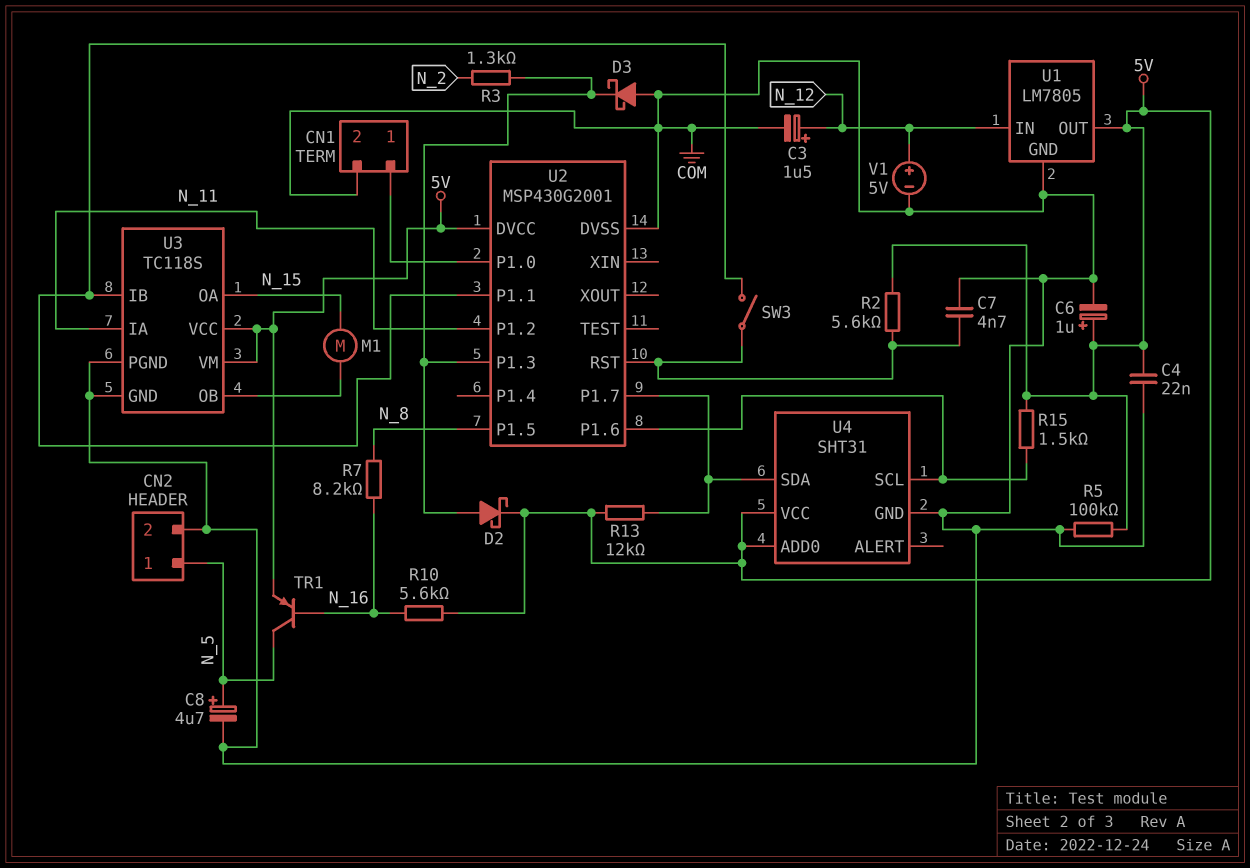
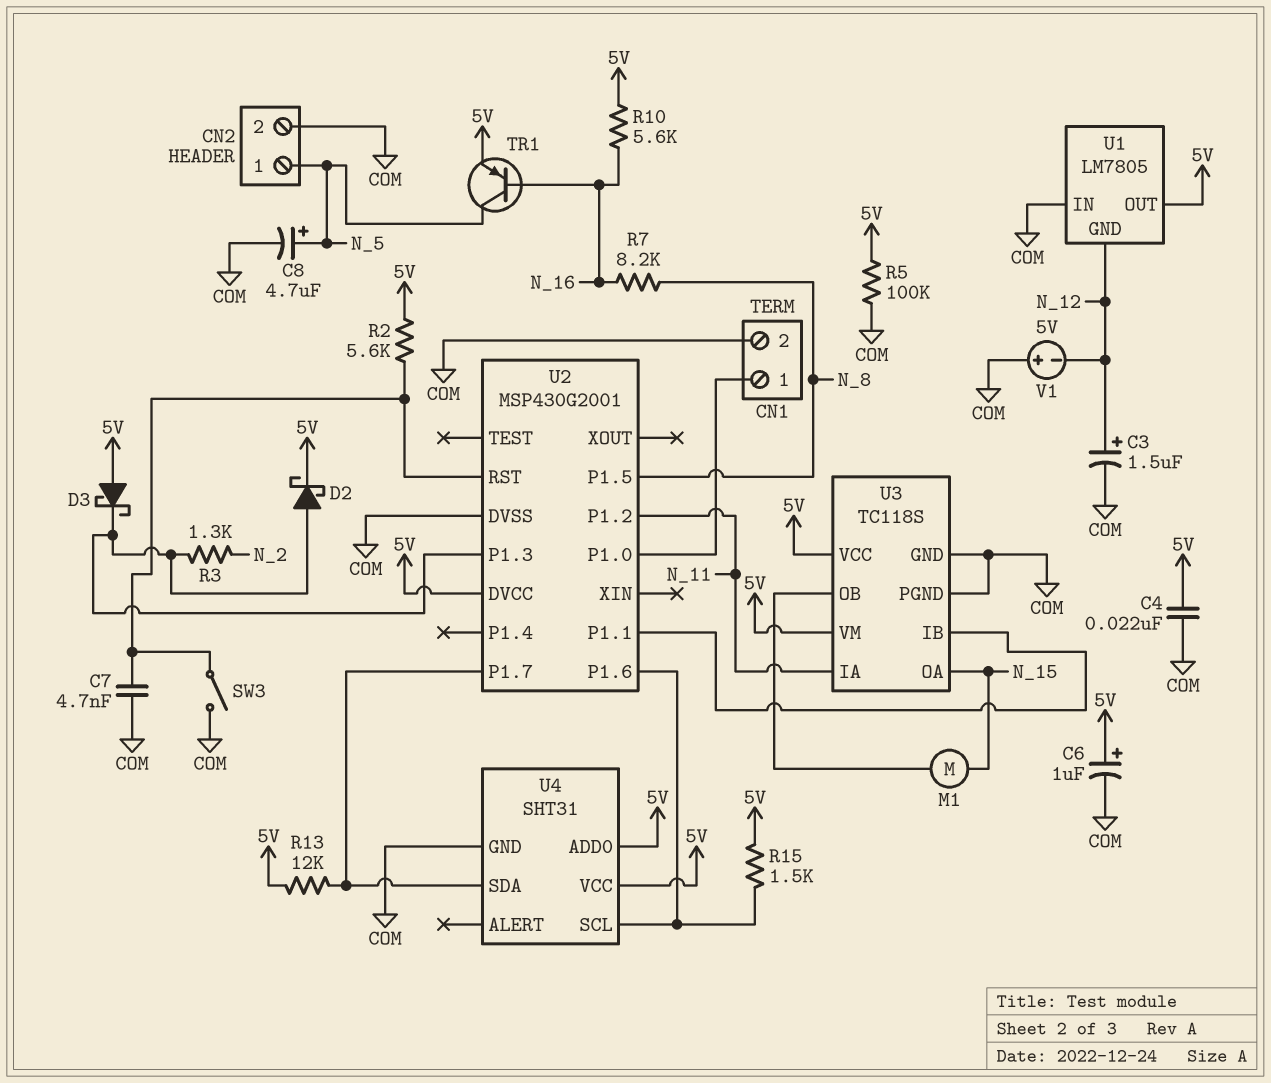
D3: schottky (A COM, K U2/P1.3) -> schottky (A 5V, K U2/P1.3)
SW3: switch (U2/P1.1, U2/RST) -> switch (COM, U2/RST)
U1 pin GND: COM -> N_12
U1 pin IN: N_12 -> COM
V1: 5V (plus N_12, minus COM) -> 5V (plus COM, minus N_12)

